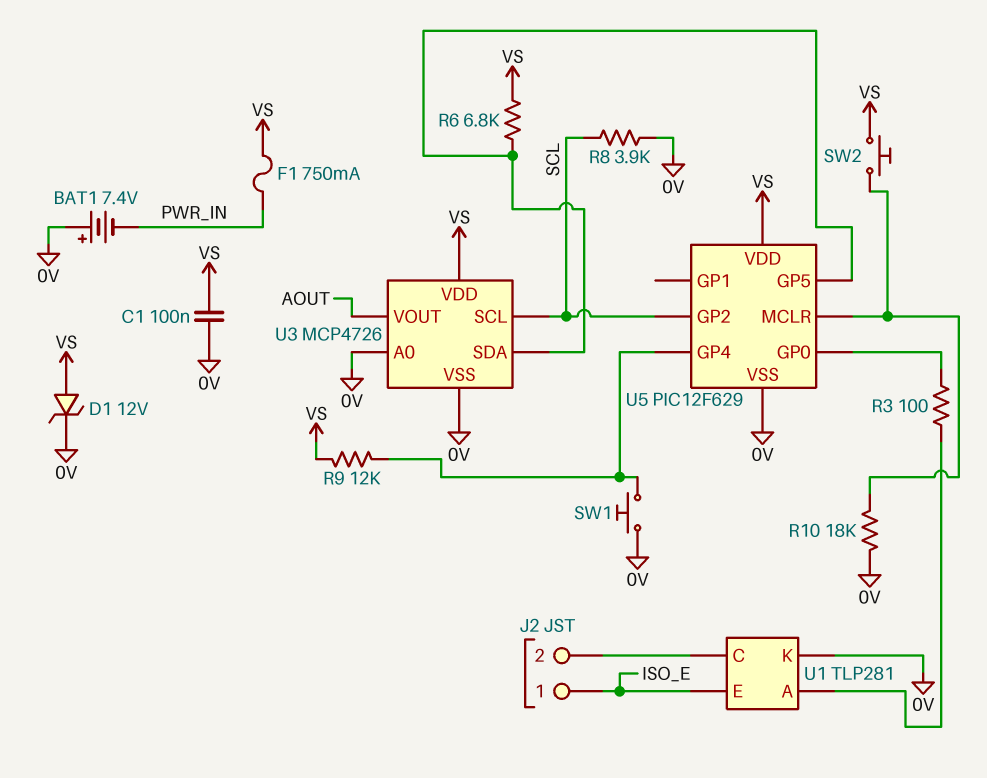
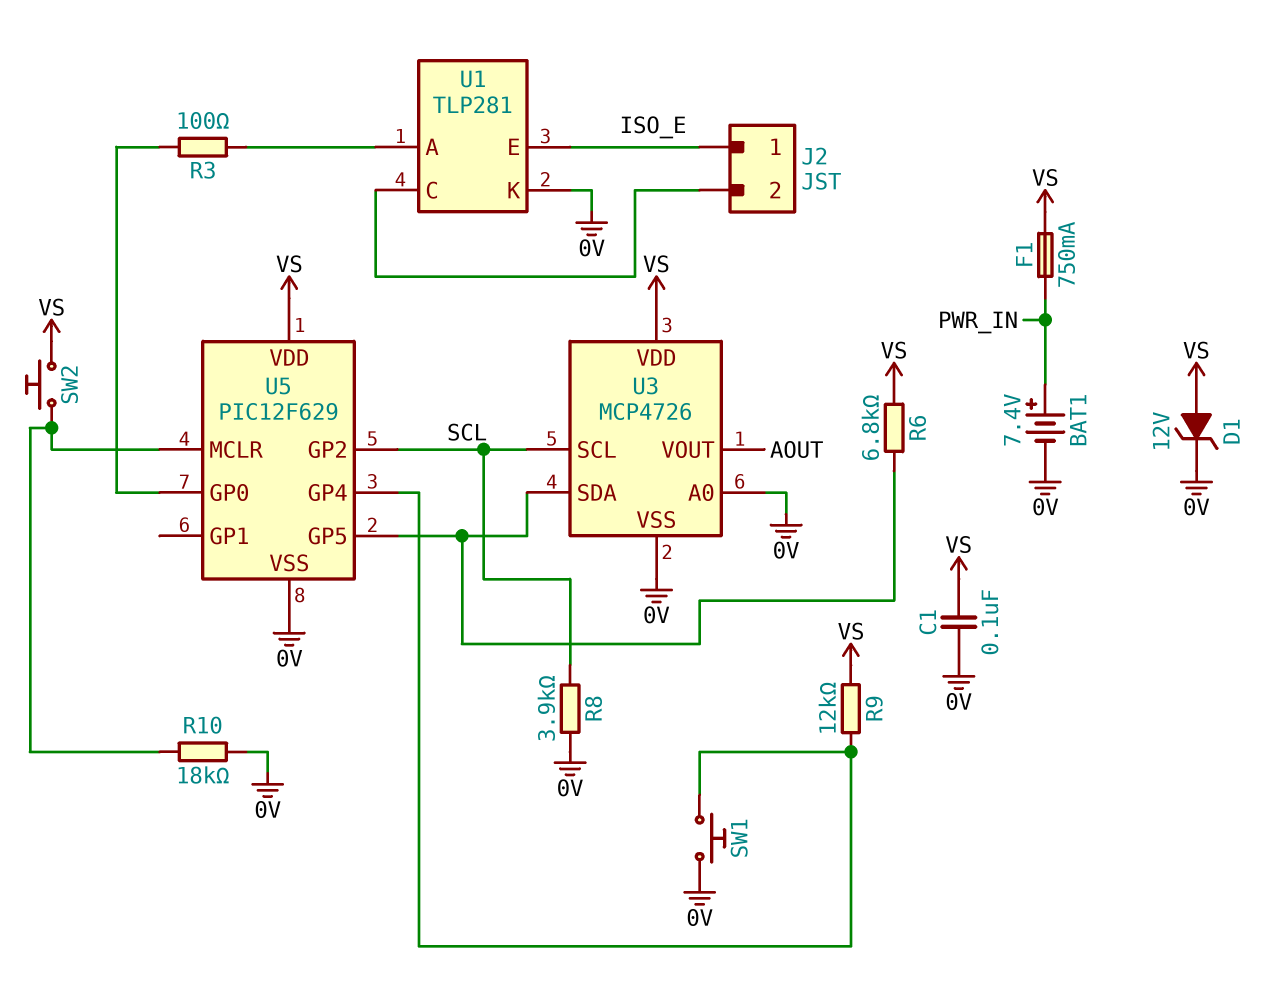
BAT1: 7.4V (plus 0V, minus PWR_IN) -> 7.4V (plus PWR_IN, minus 0V)

